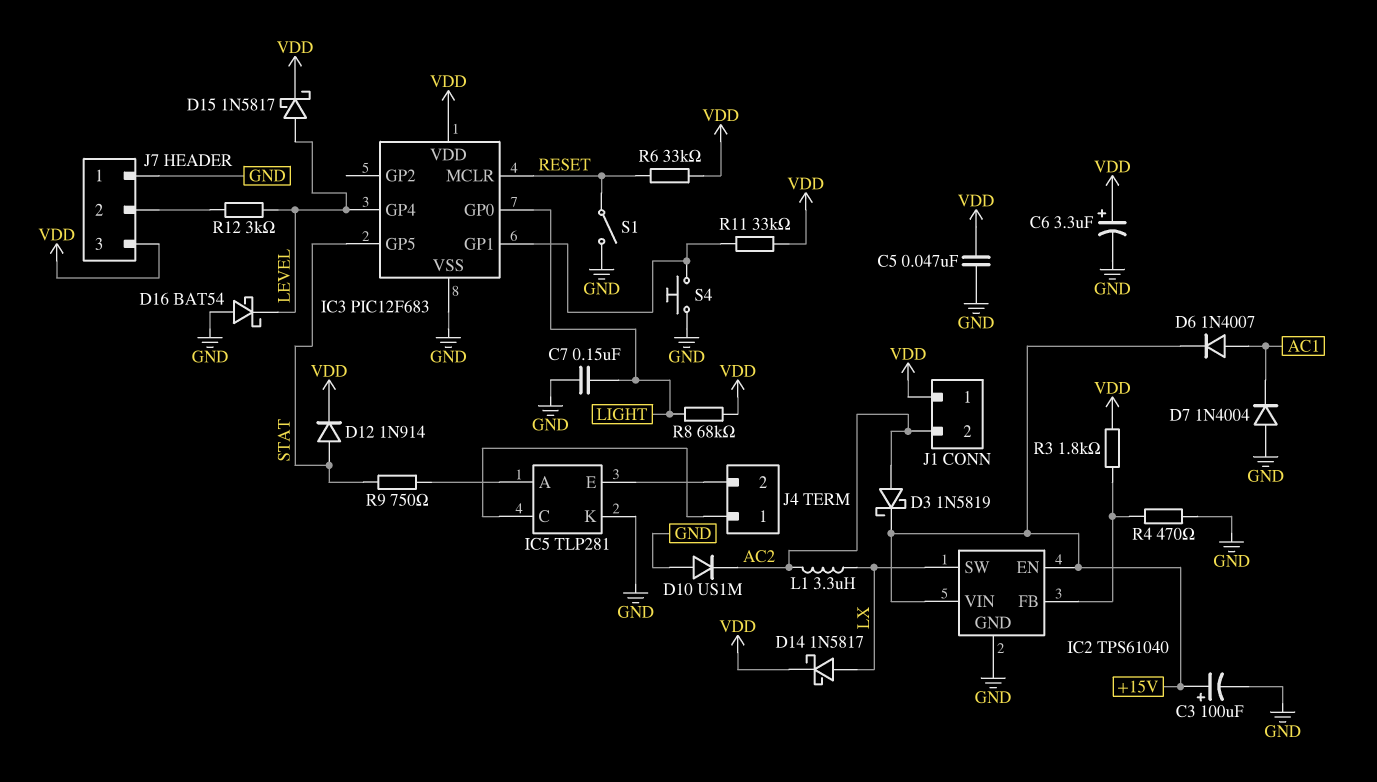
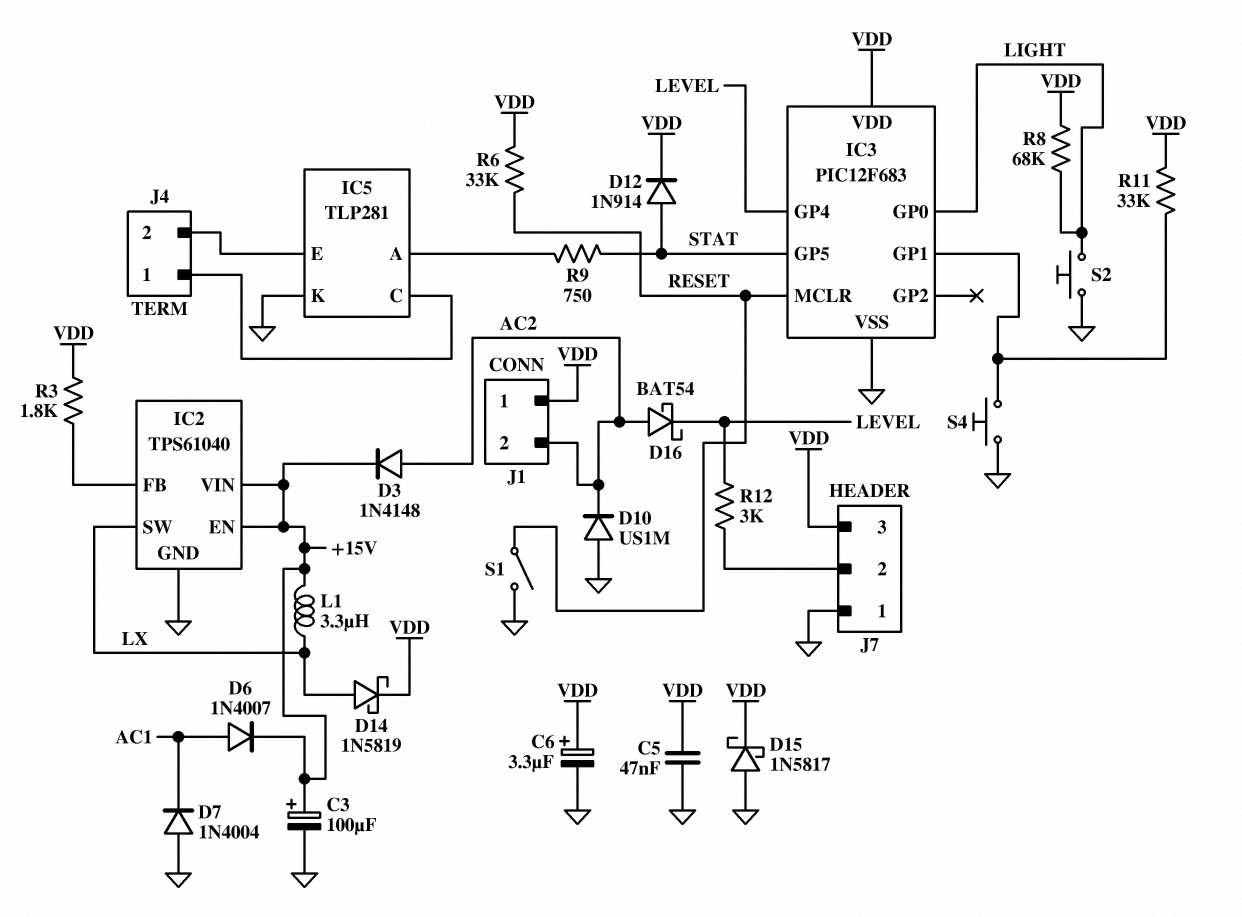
C7: 150nF (GND, LIGHT) -> none
D3: schottky 1N5819 (A AC2, K +15V) -> diode 1N4148 (A AC2, K +15V)
D14: schottky 1N5817 (A LX, K VDD) -> schottky 1N5819 (A LX, K VDD)
D15: schottky 1N5817 (A LEVEL, K VDD) -> schottky 1N5817 (A GND, K VDD)
D16: schottky BAT54 (A GND, K LEVEL) -> schottky BAT54 (A AC2, K LEVEL)
L1: 3.3uH (AC2, LX) -> 3.3uH (+15V, LX)
R4: 470 (GND, IC2/FB) -> none
S2: none -> button (GND, LIGHT)

